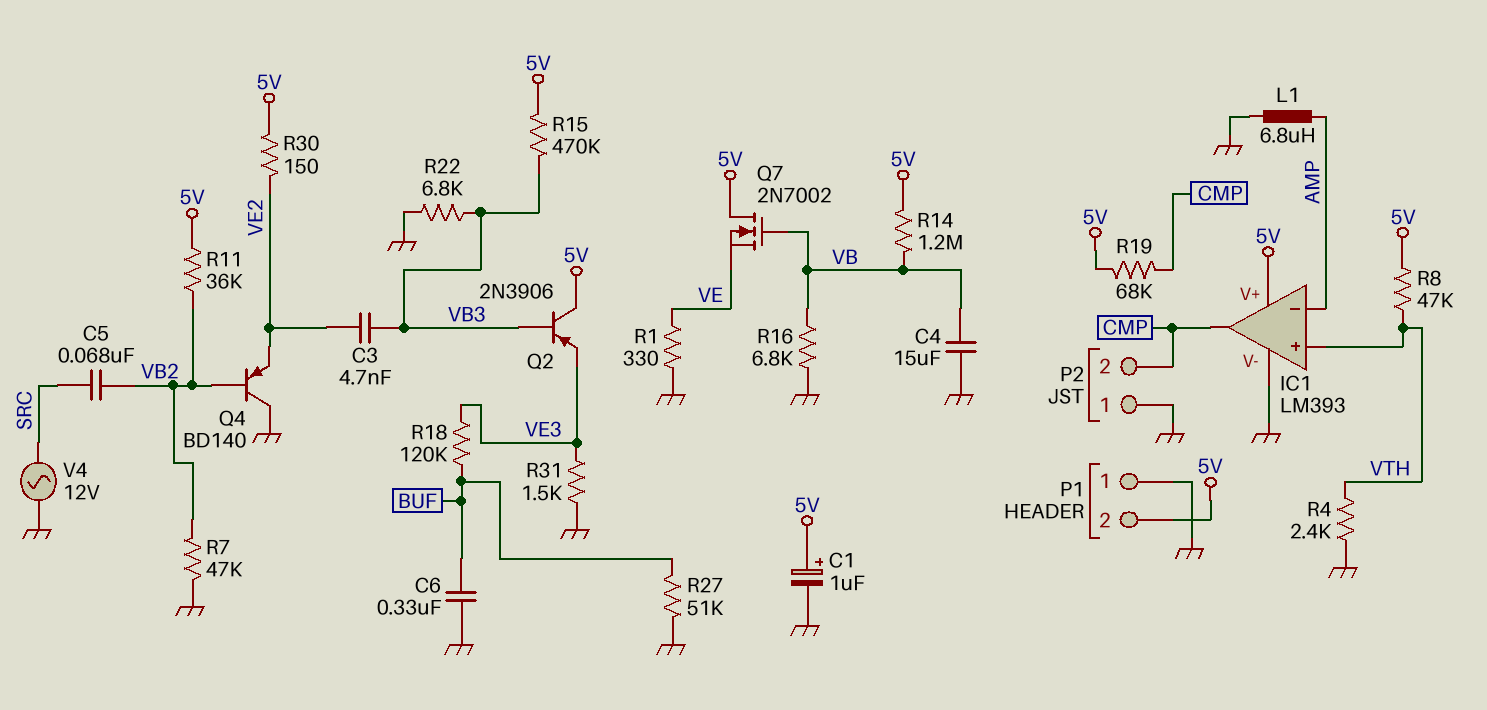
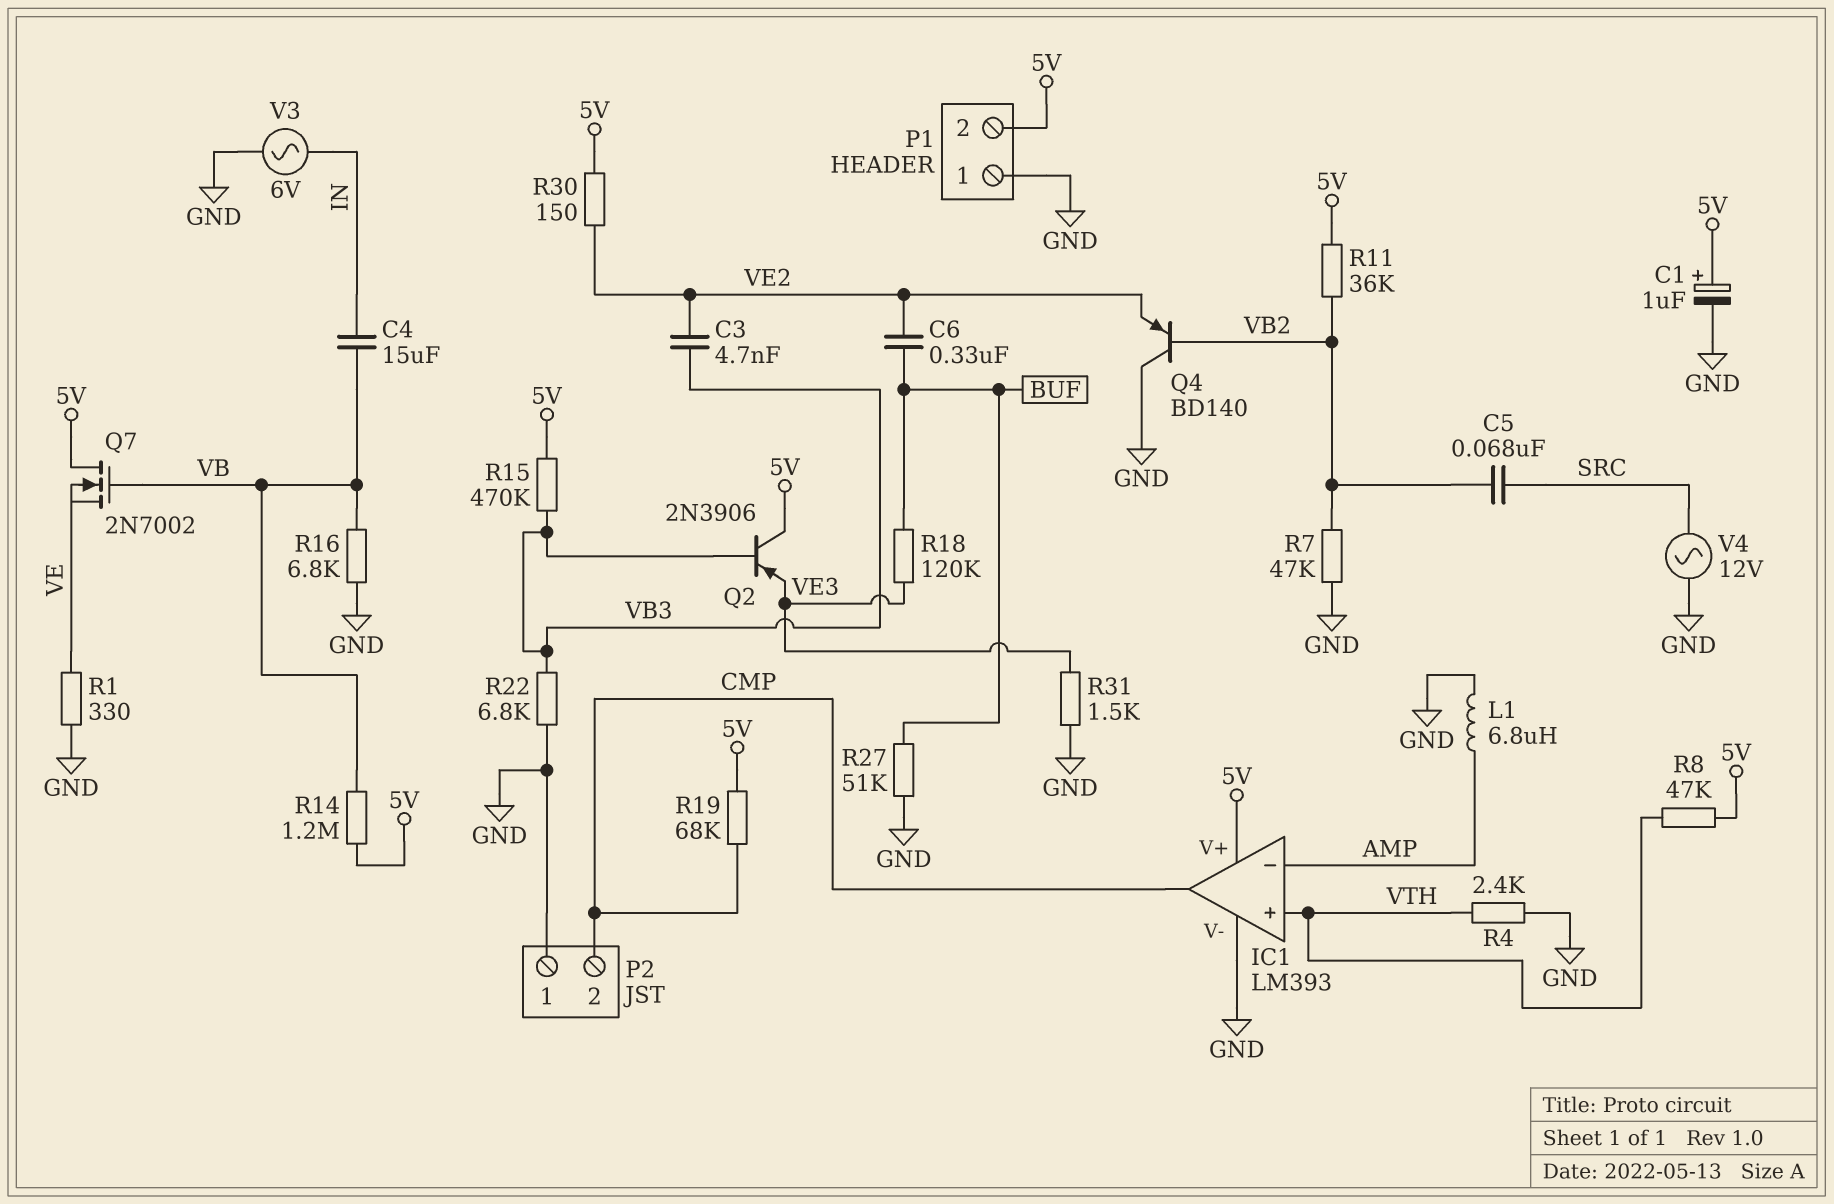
C4: 15uF (GND, VB) -> 15uF (IN, VB)
C6: 330nF (BUF, GND) -> 330nF (BUF, VE2)
V3: none -> AC 6V (GND, IN)

